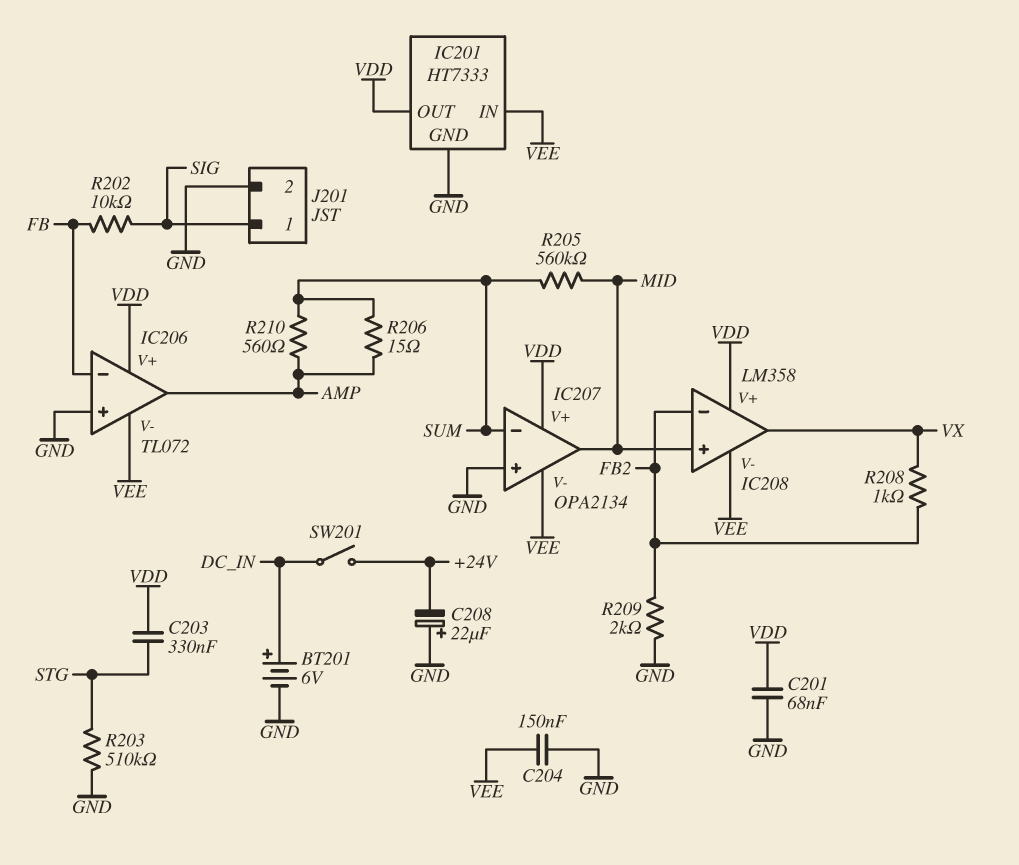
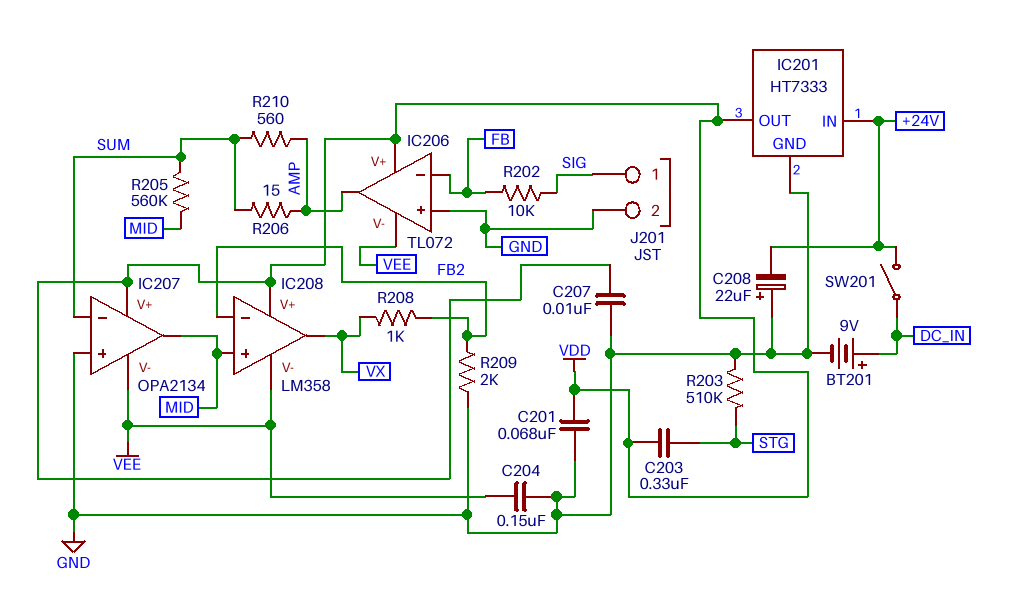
BT201: 6V (plus DC_IN, minus GND) -> 9V (plus DC_IN, minus GND)
C207: none -> 10nF (GND, VDD)
IC201 pin IN: VEE -> +24V

